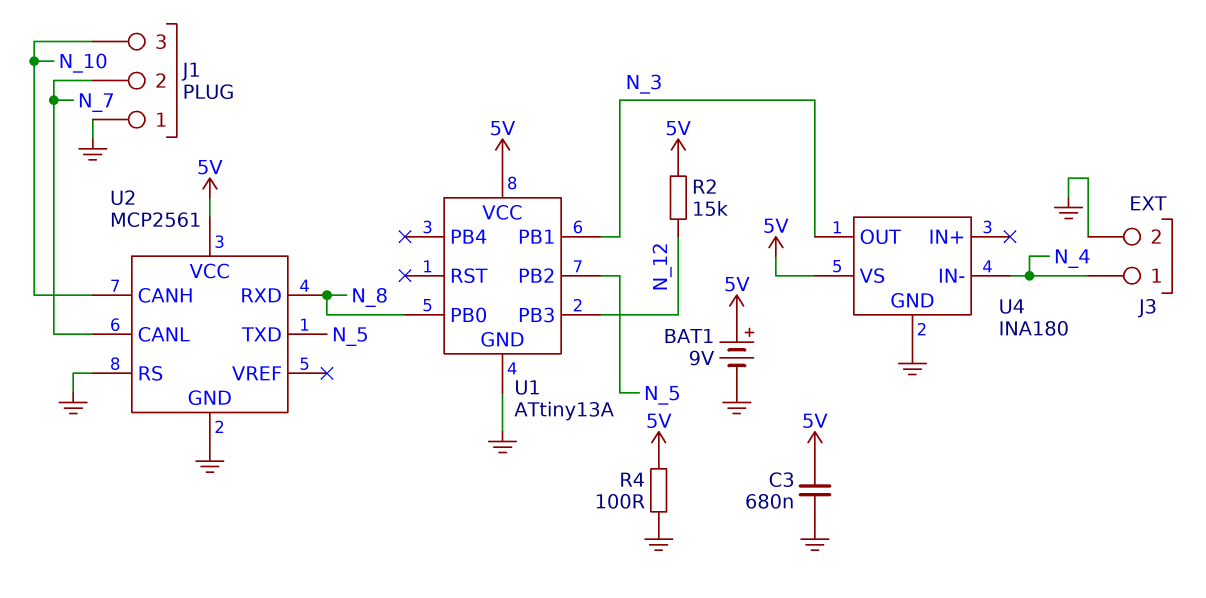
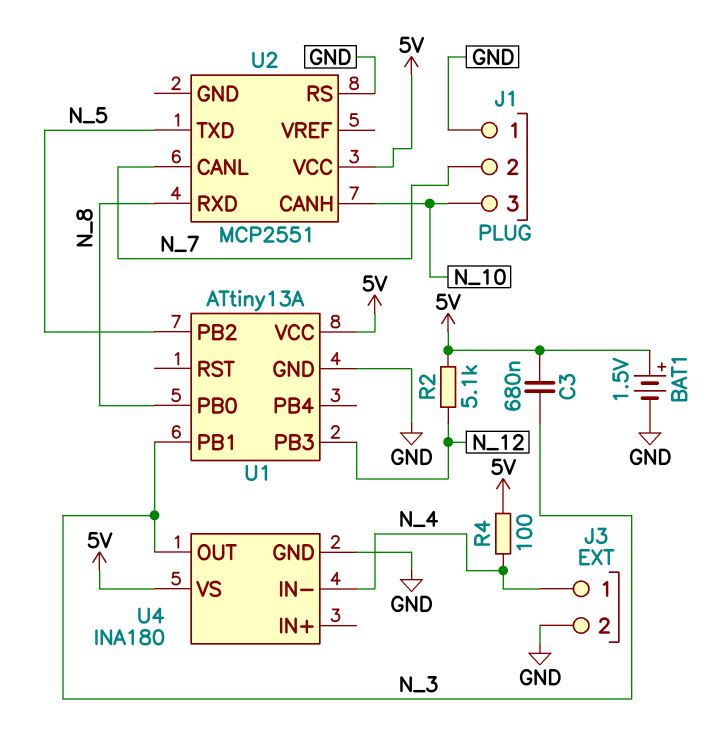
BAT1: 9V (plus 5V, minus GND) -> 1.5V (plus 5V, minus GND)
C3: 680nF (5V, GND) -> 680nF (5V, N_3)
R2: 15k (5V, N_12) -> 5.1k (5V, N_12)
R4: 100 (5V, GND) -> 100 (5V, N_4)
U2: MCP2561 -> MCP2551
U2 pin GND: GND -> none

